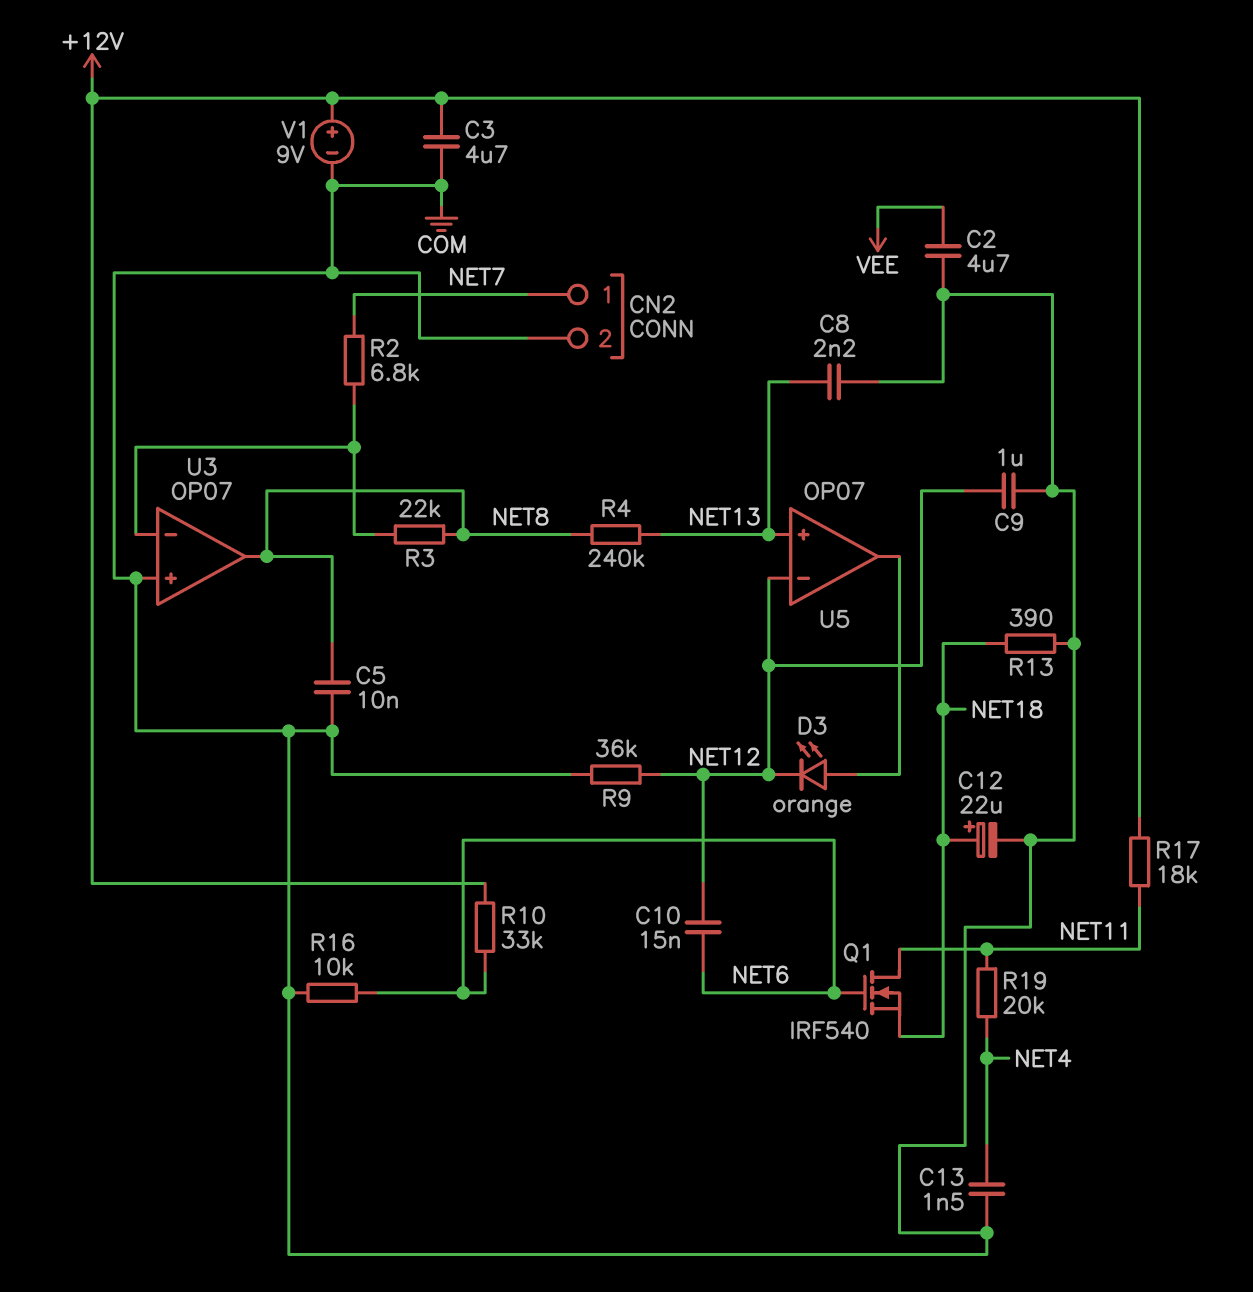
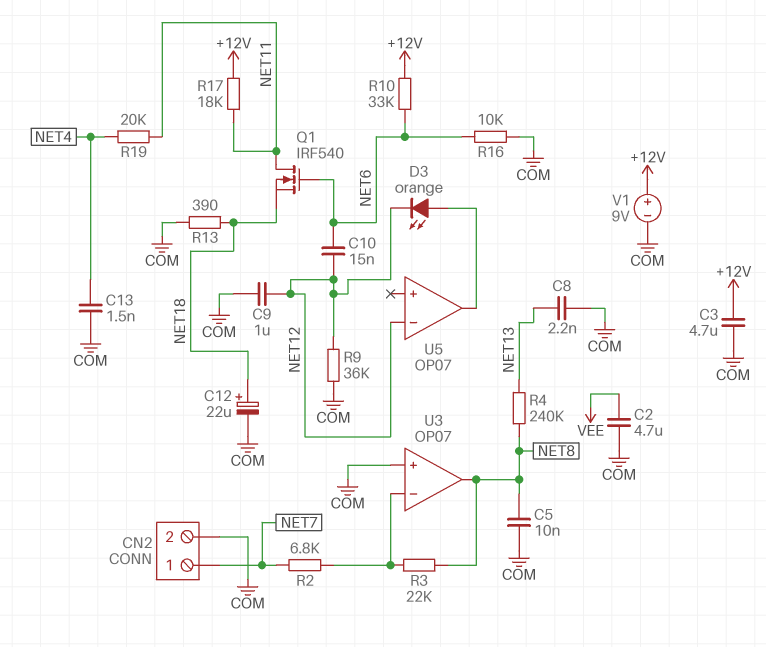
U5 pin in+: NET13 -> none

